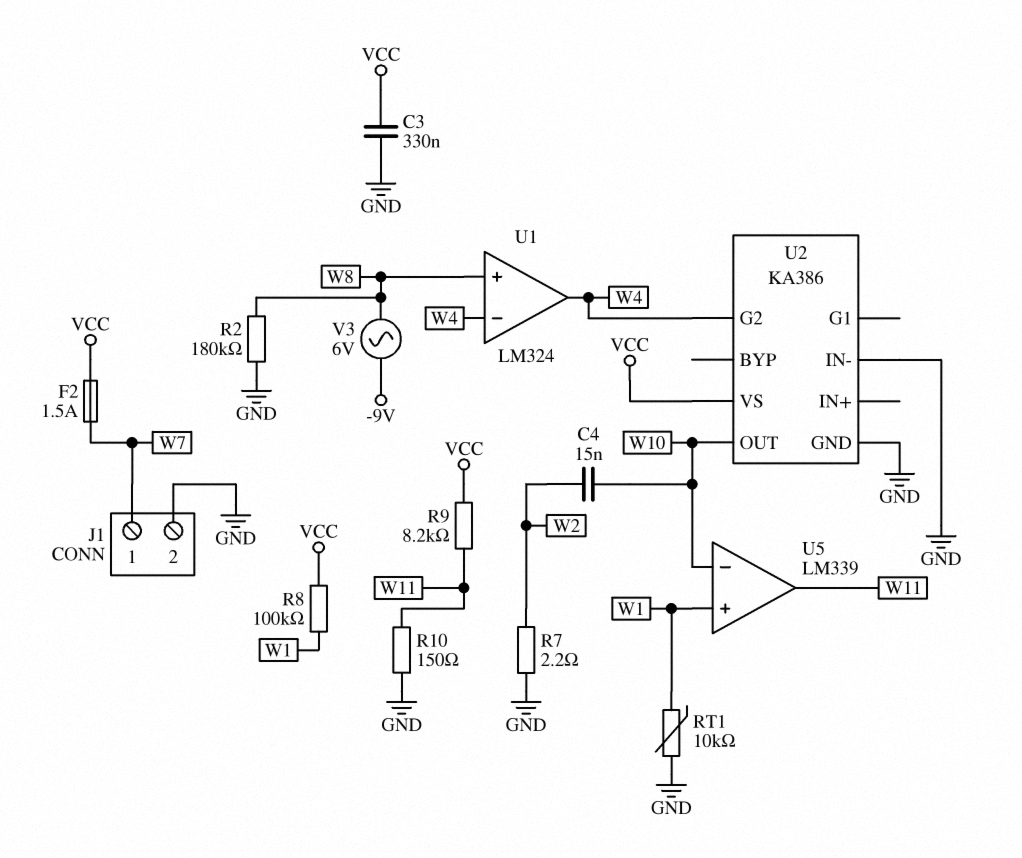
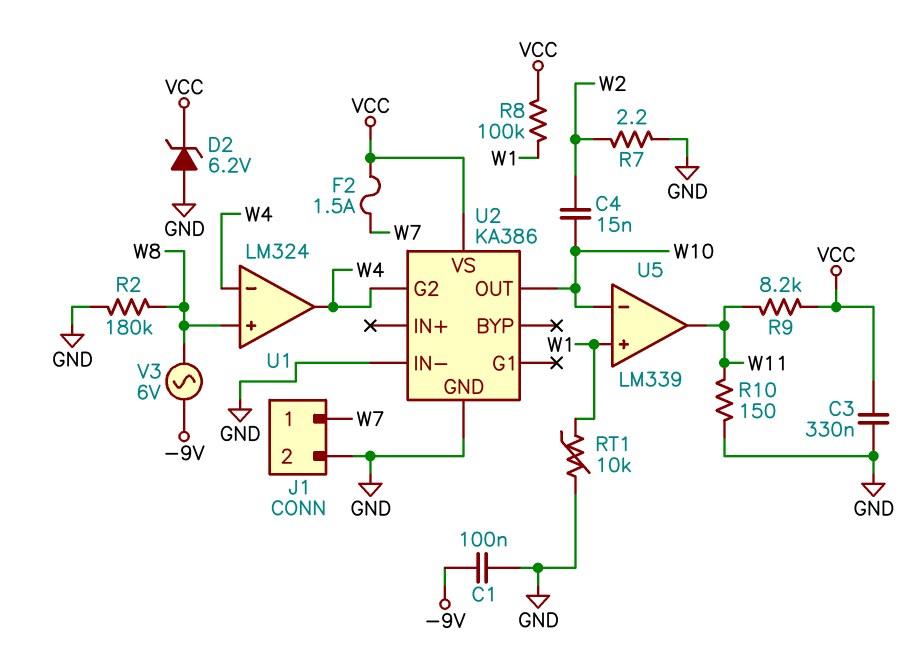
C1: none -> 100nF (-9V, GND)
D2: none -> zener 6.2V (A GND, K VCC)

